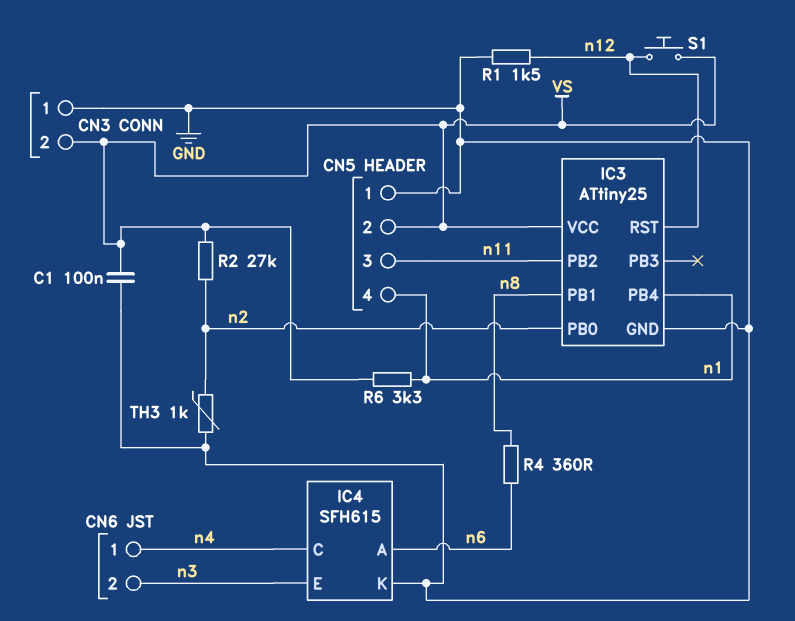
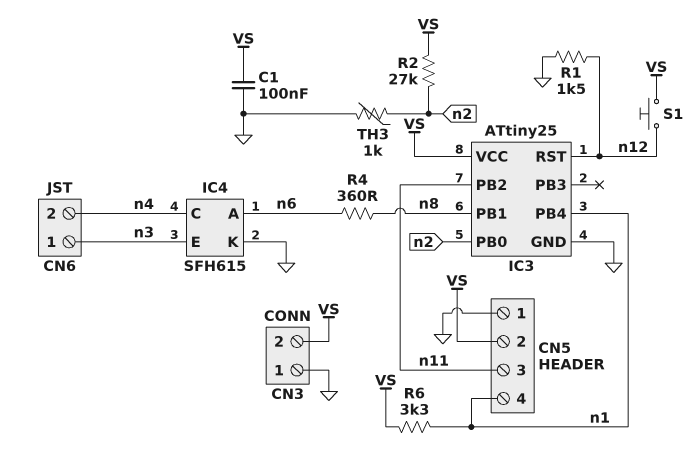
CN6 pin 1: n4 -> n3
CN6 pin 2: n3 -> n4

